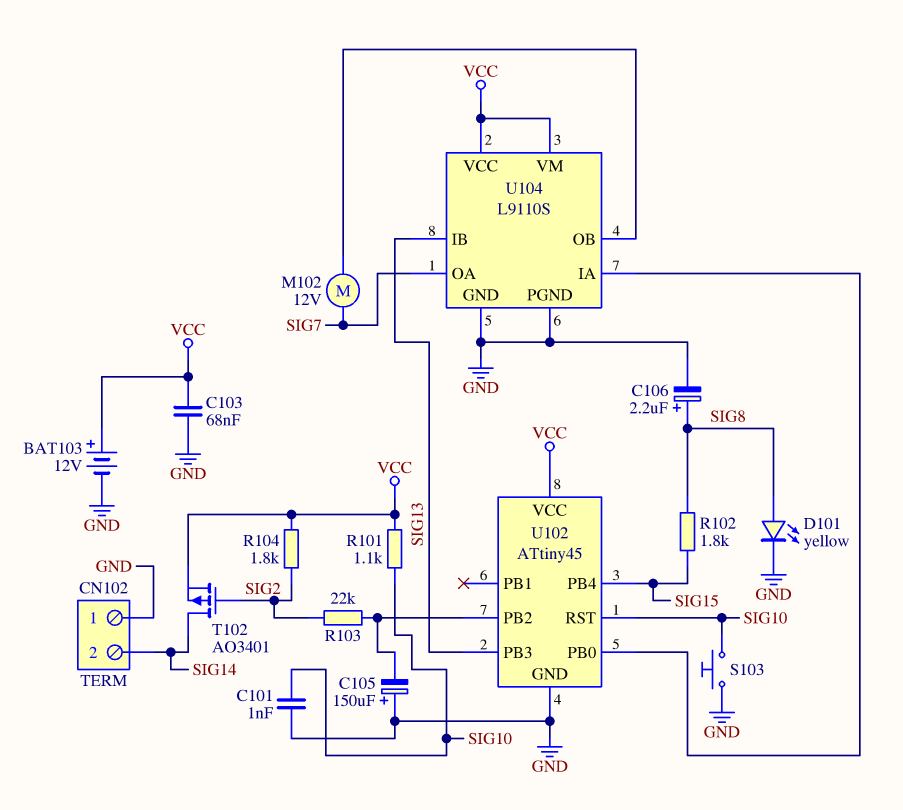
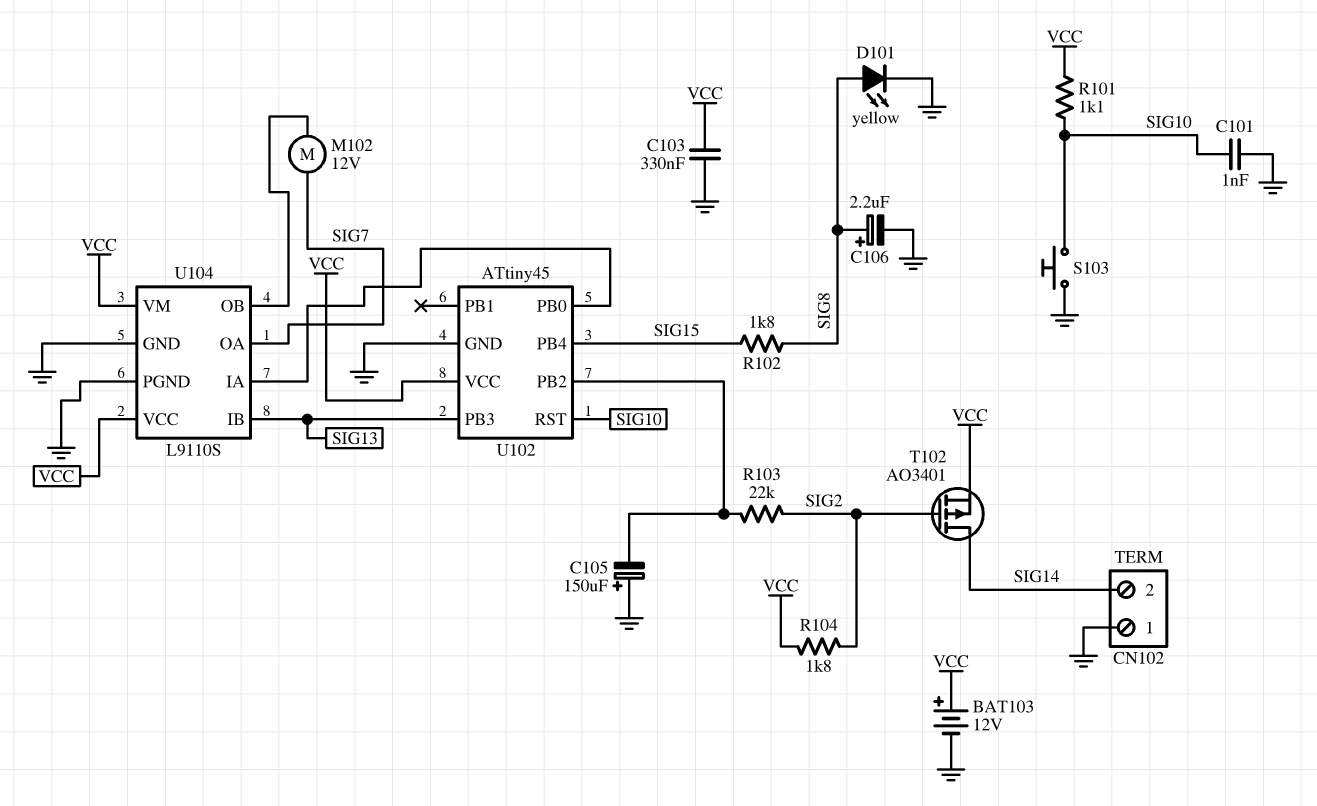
C103: 68nF (GND, VCC) -> 330nF (GND, VCC)

